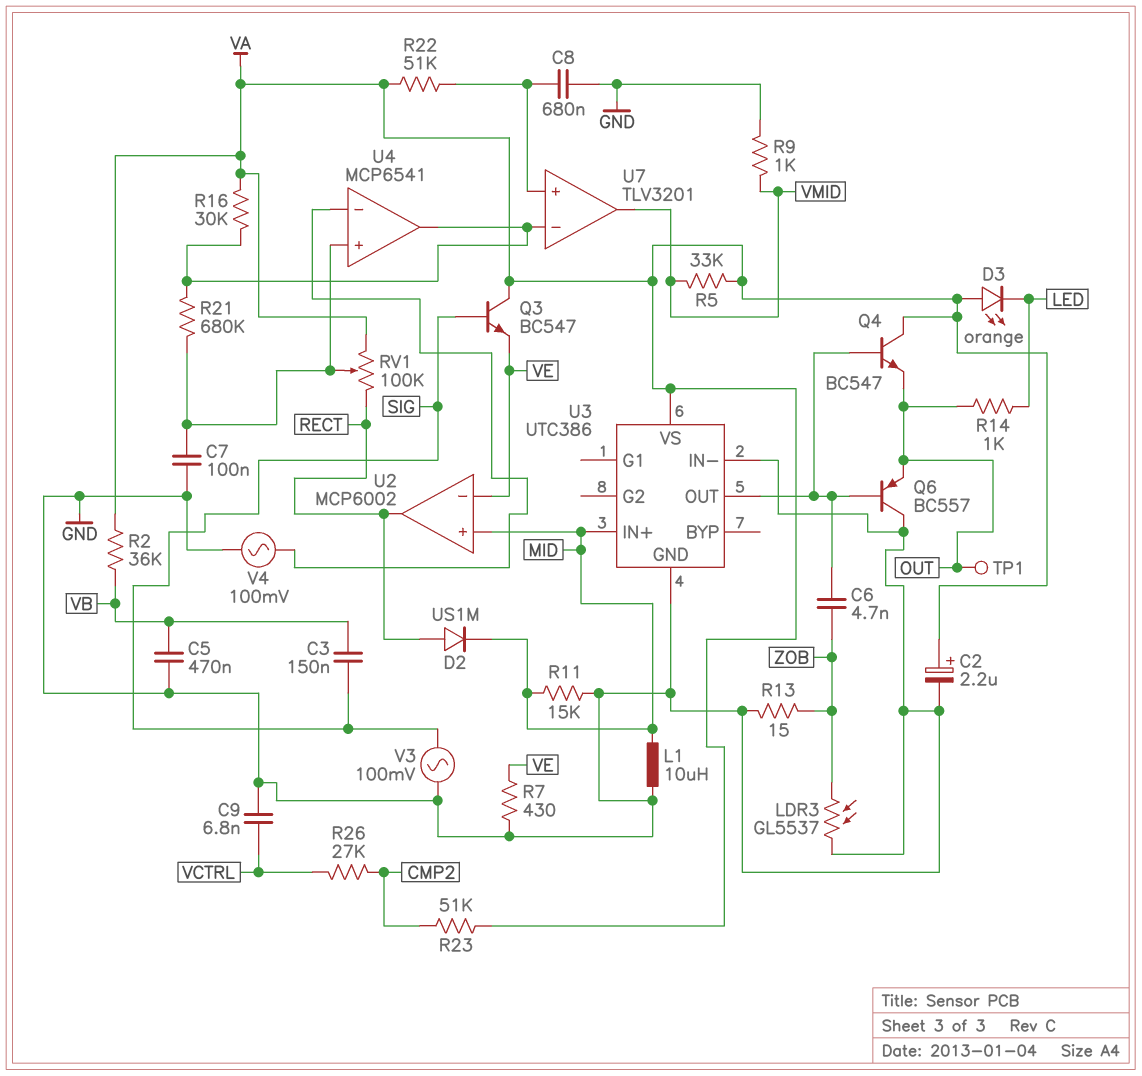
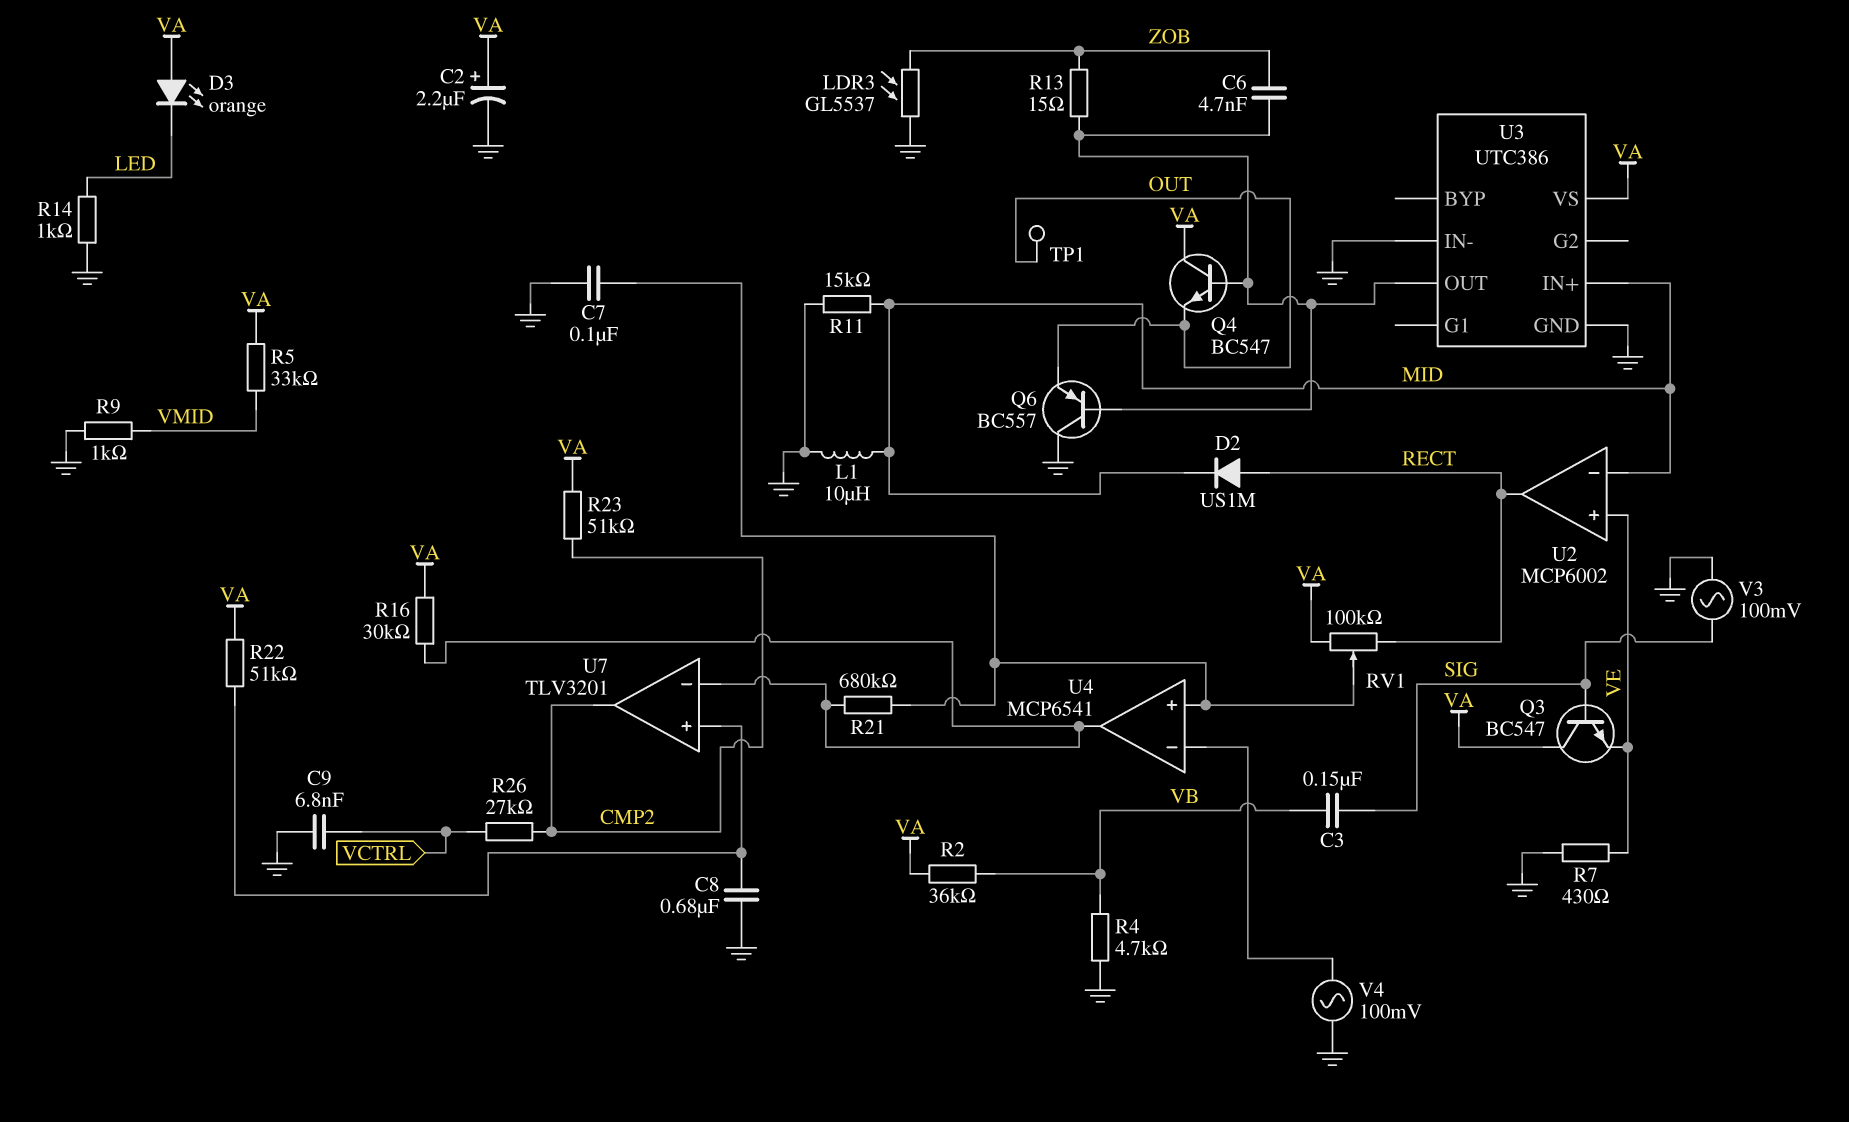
C5: 470nF (GND, VB) -> none
R4: none -> 4.7k (GND, VB)
R13: 15 (GND, ZOB) -> 15 (U3/OUT, ZOB)
R14: 1k (LED, OUT) -> 1k (GND, LED)
U2 pin in+: MID -> VE
U2 pin in-: VE -> MID
U7 pin out: VMID -> CMP2

